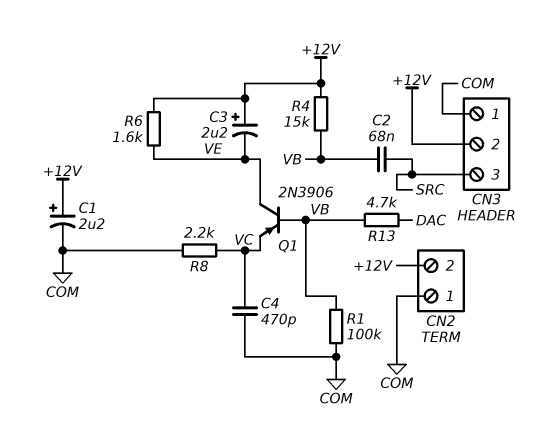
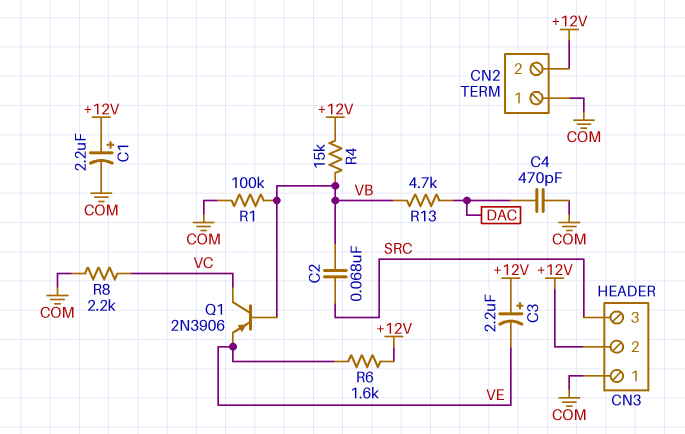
C4: 470pF (COM, VC) -> 470pF (COM, DAC)
Q1: PNP 2N3906 (B VB, C VE, E VC) -> PNP 2N3906 (B VB, C VC, E VE)

